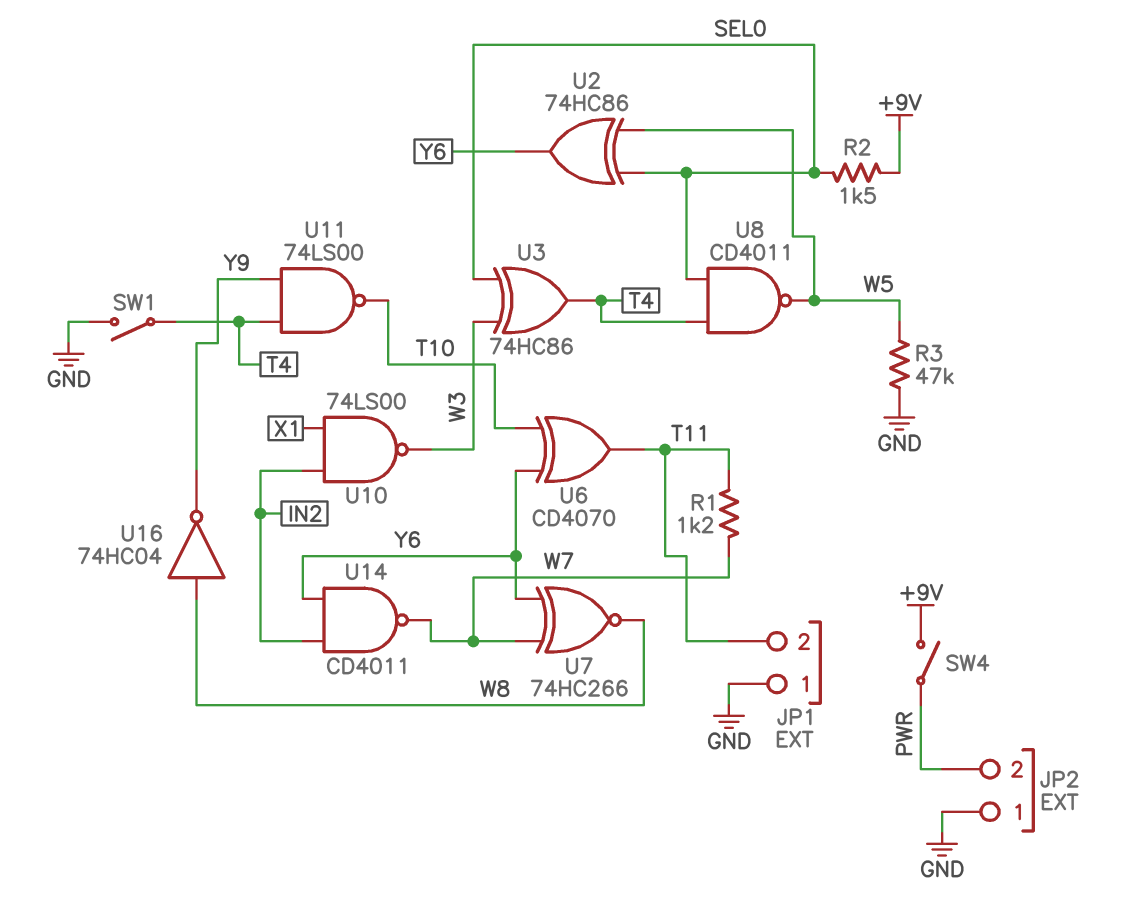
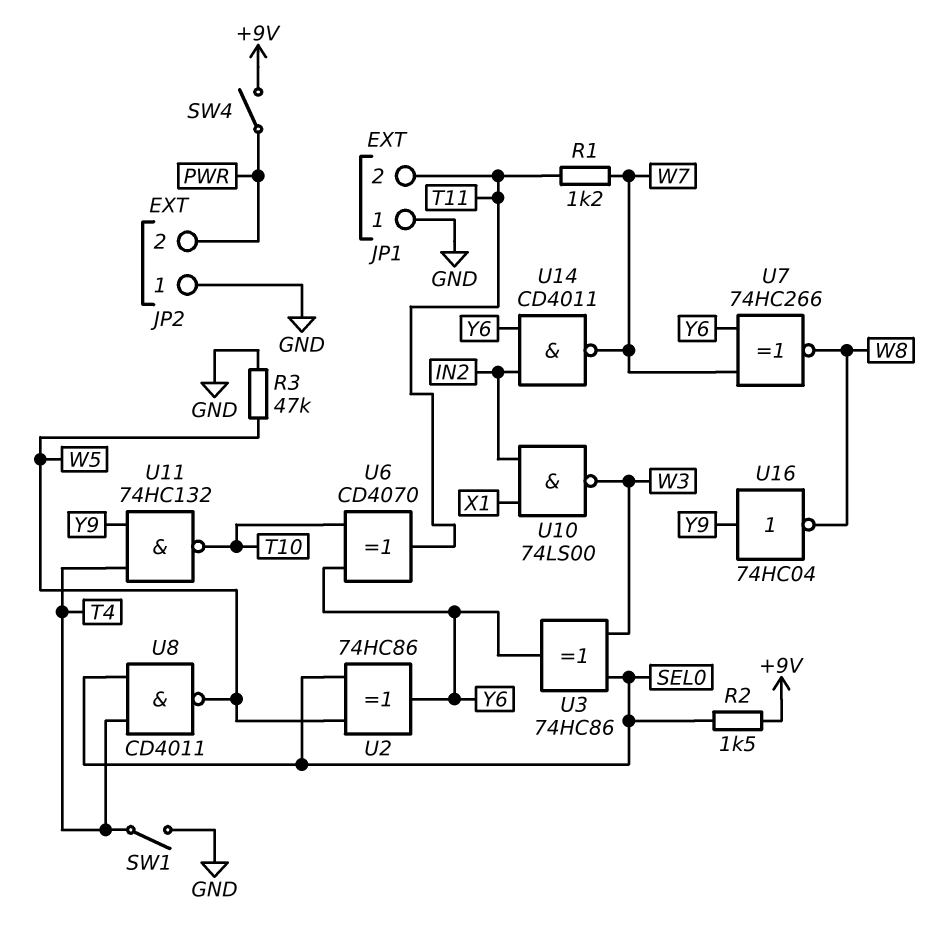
U3: XOR 74HC86 (in SEL0, in W3, out T4) -> XOR 74HC86 (in SEL0, in W3, out Y6)
U11: NAND 74LS00 (in T4, in Y9, out T10) -> NAND 74HC132 (in T4, in Y9, out T10)
U16: NOT 74HC04 (in W8, out Y9) -> NOT 74HC04 (in Y9, out W8)

